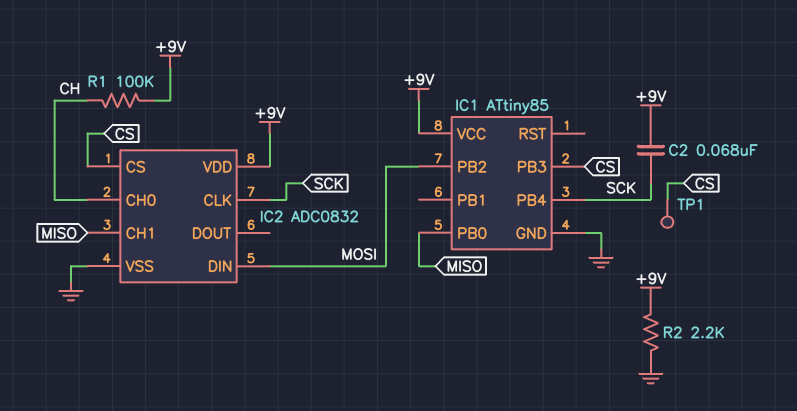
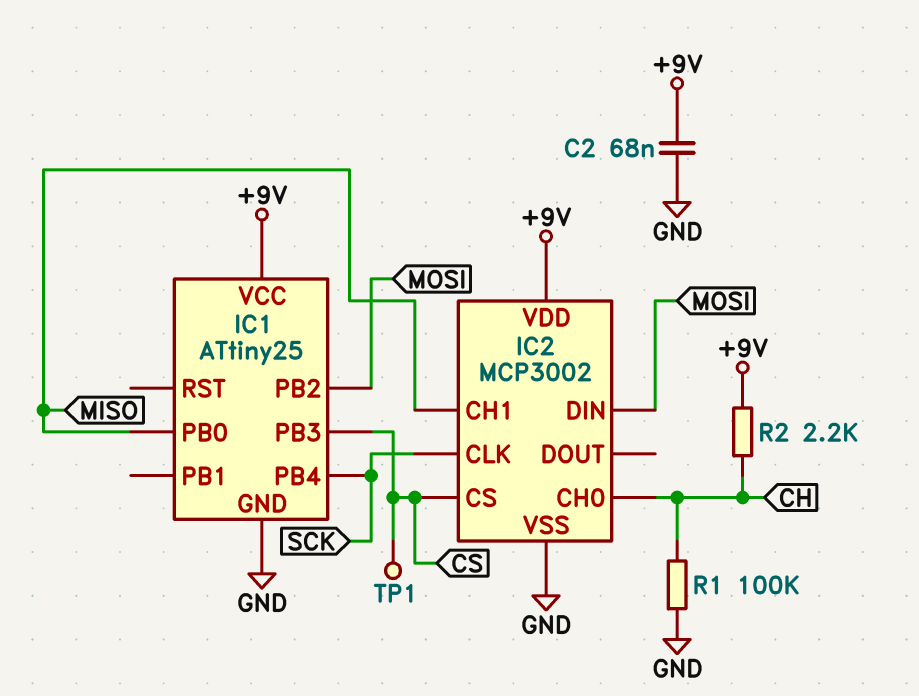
C2: 68nF (+9V, SCK) -> 68nF (+9V, GND)
IC1: ATtiny85 -> ATtiny25
IC2: ADC0832 -> MCP3002
R1: 100k (+9V, CH) -> 100k (CH, GND)
R2: 2.2k (+9V, GND) -> 2.2k (+9V, CH)

